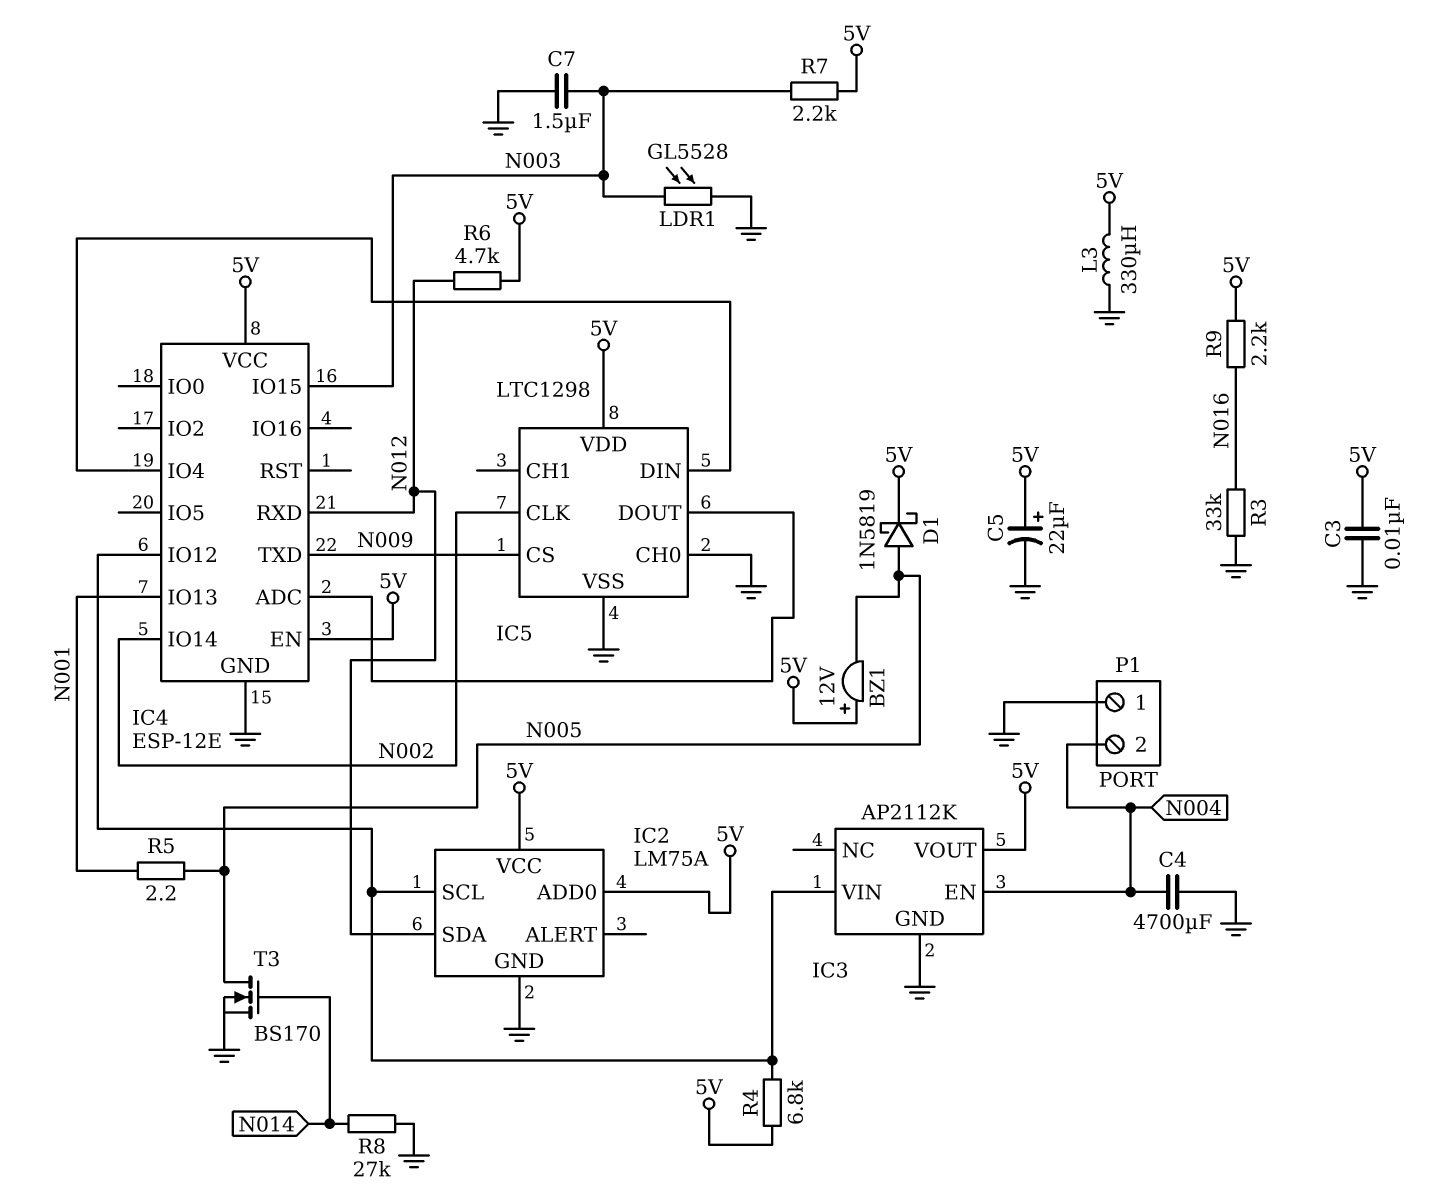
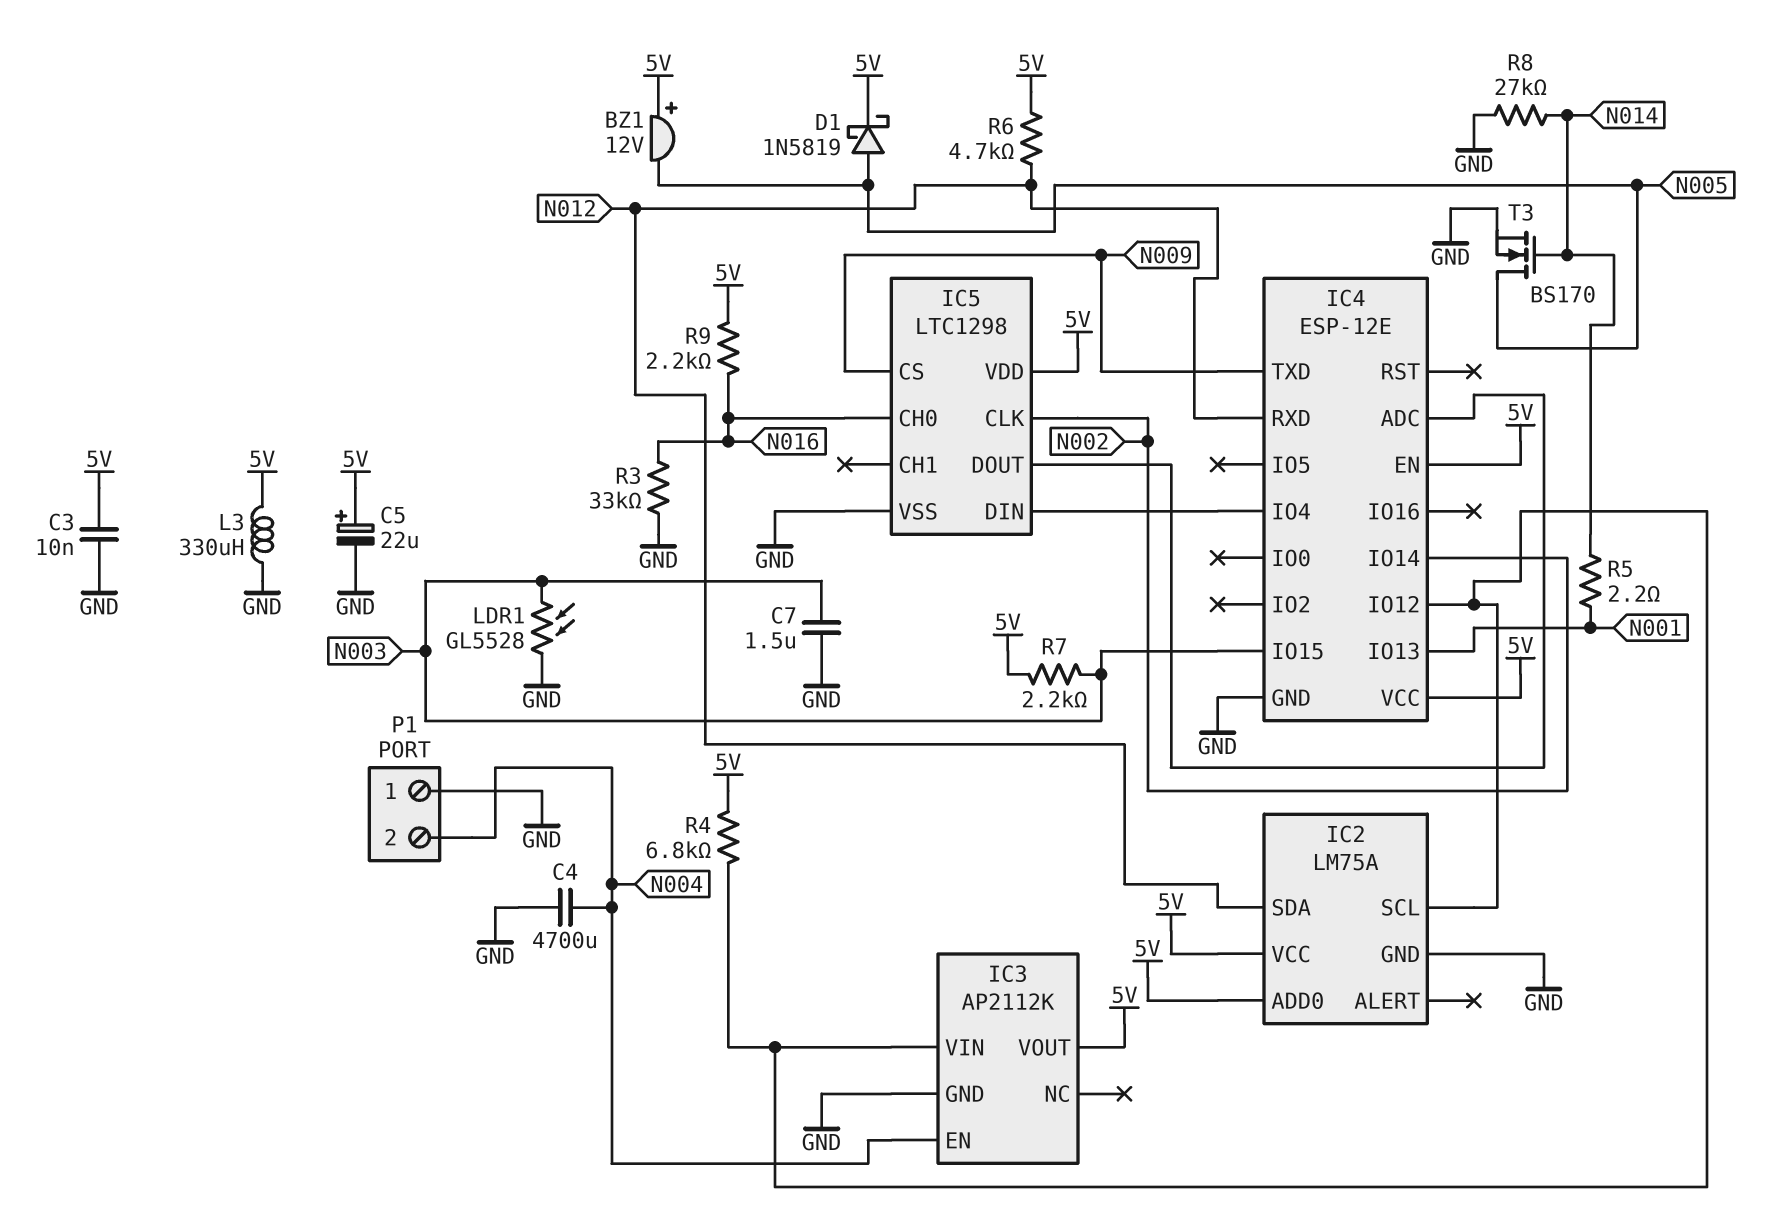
IC5 pin CH0: GND -> N016
R5: 2.2 (N001, N005) -> 2.2 (N001, N014)

